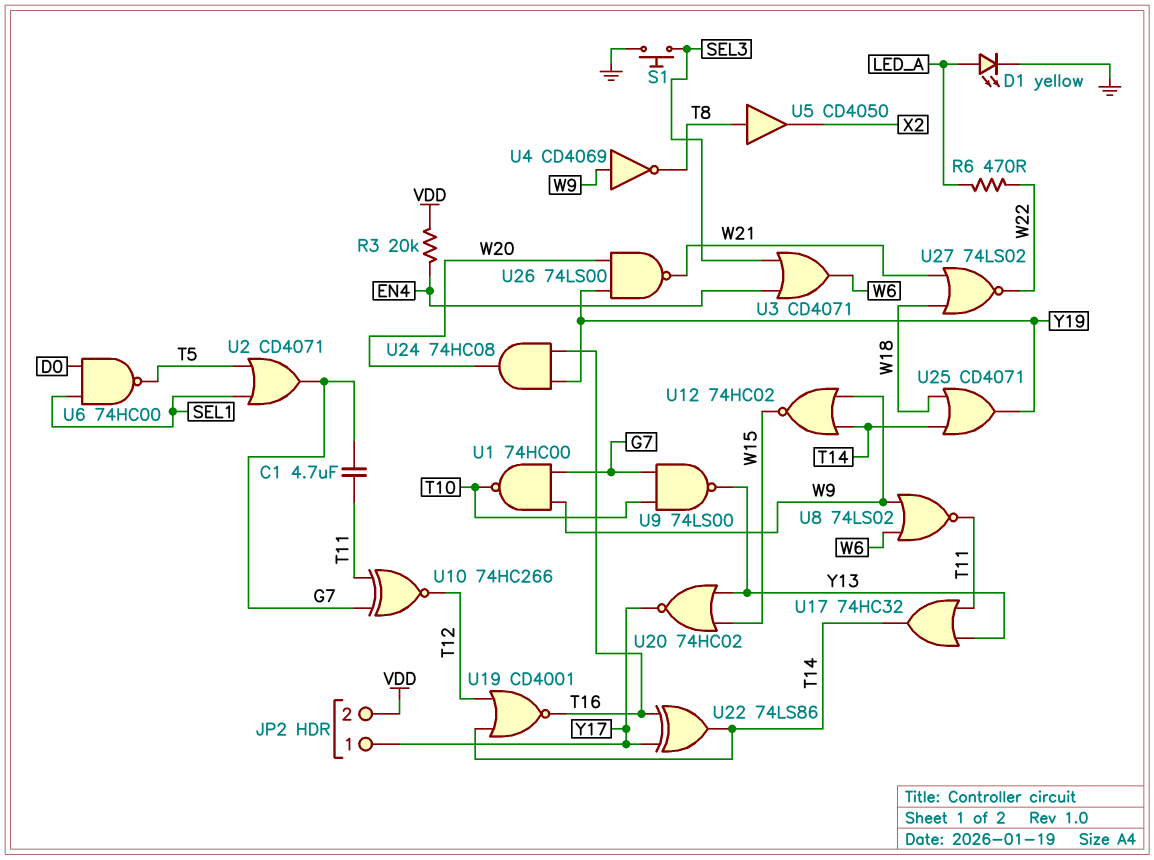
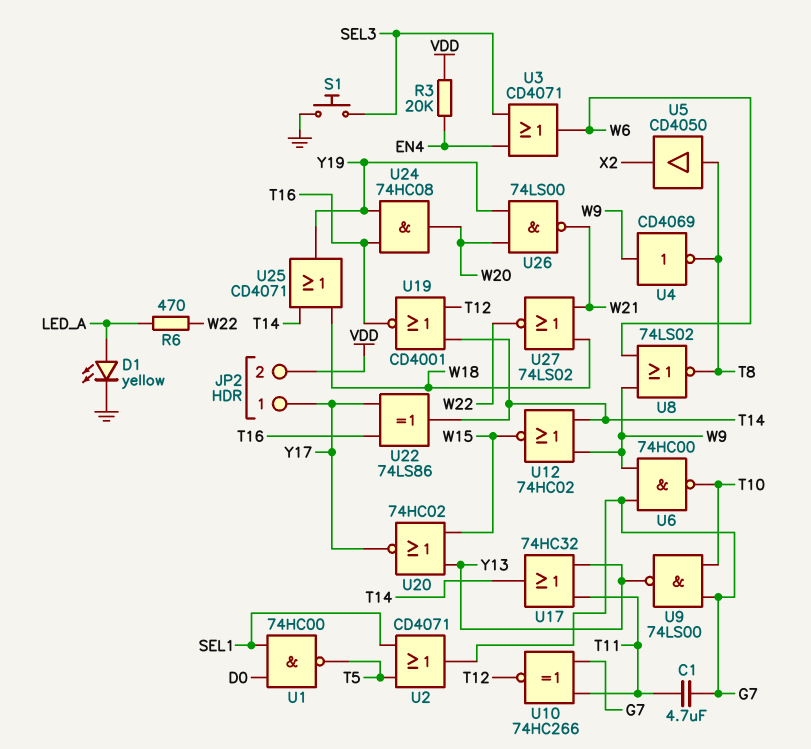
U1: NAND 74HC00 (in G7, in W9, out T10) -> NAND 74HC00 (in D0, in SEL1, out T5)
U6: NAND 74HC00 (in D0, in SEL1, out T5) -> NAND 74HC00 (in G7, in W9, out T10)
U8: NOR 74LS02 (in W6, in W9, out T11) -> NOR 74LS02 (in W6, in W9, out T8)

